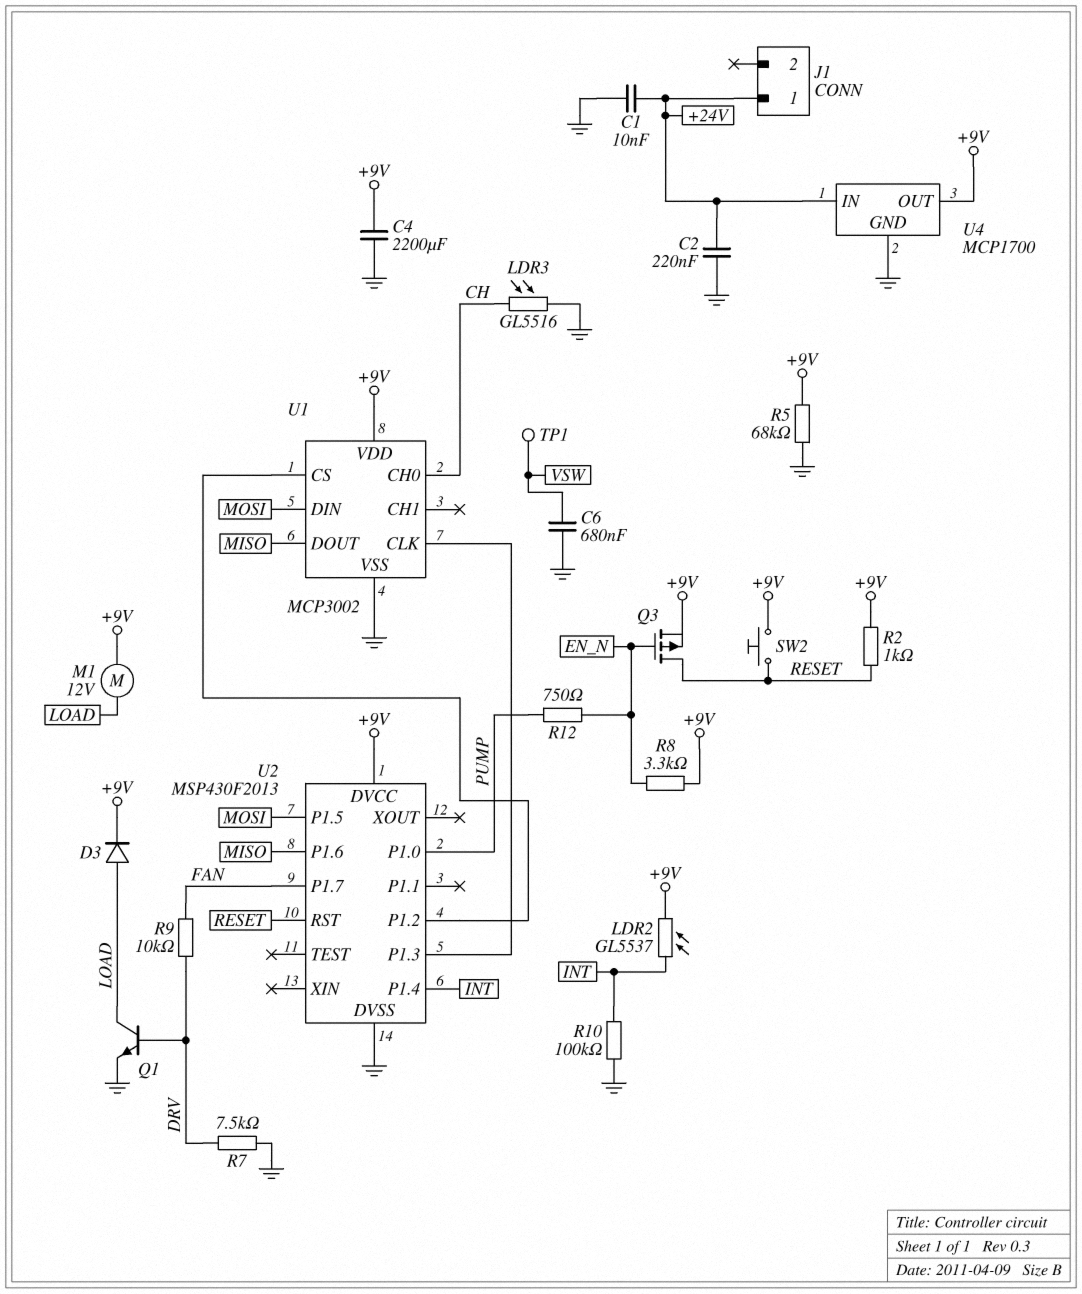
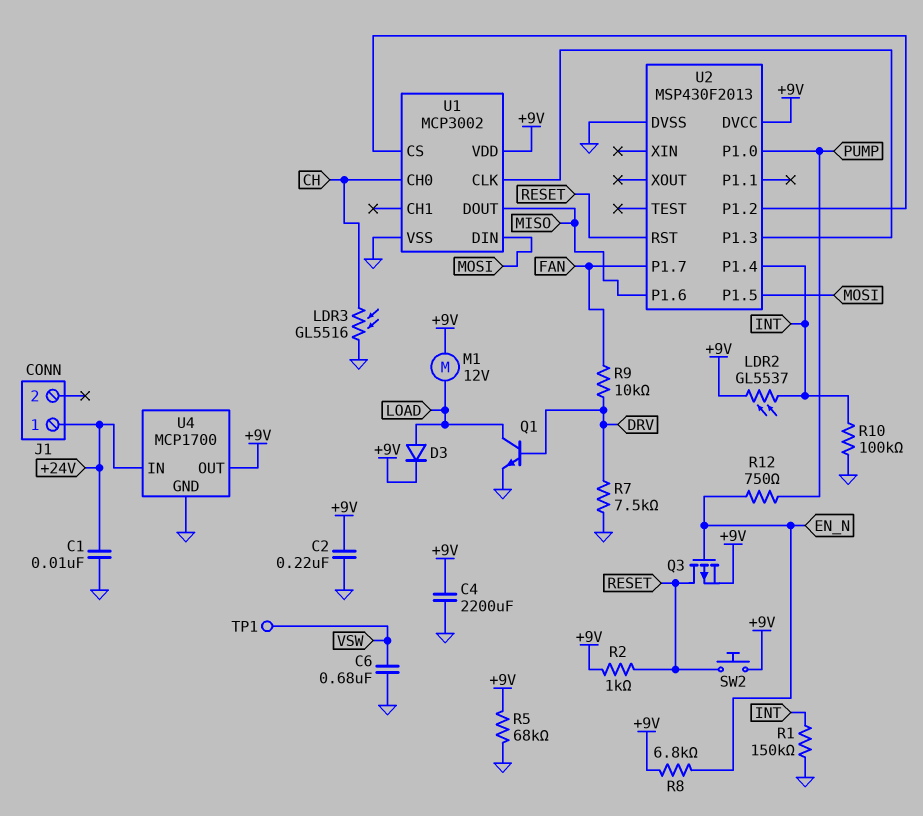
C2: 220nF (+24V, GND) -> 220nF (+9V, GND)
R1: none -> 150k (GND, INT)
R8: 3.3k (+9V, EN_N) -> 6.8k (+9V, EN_N)

